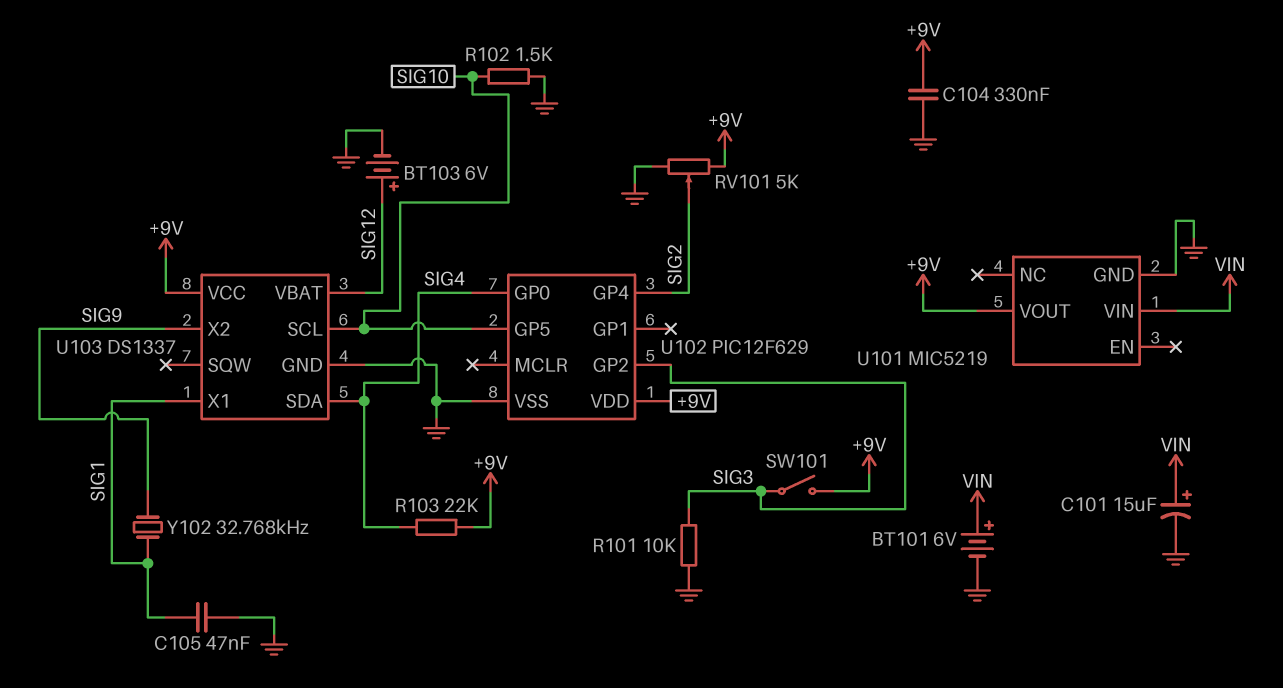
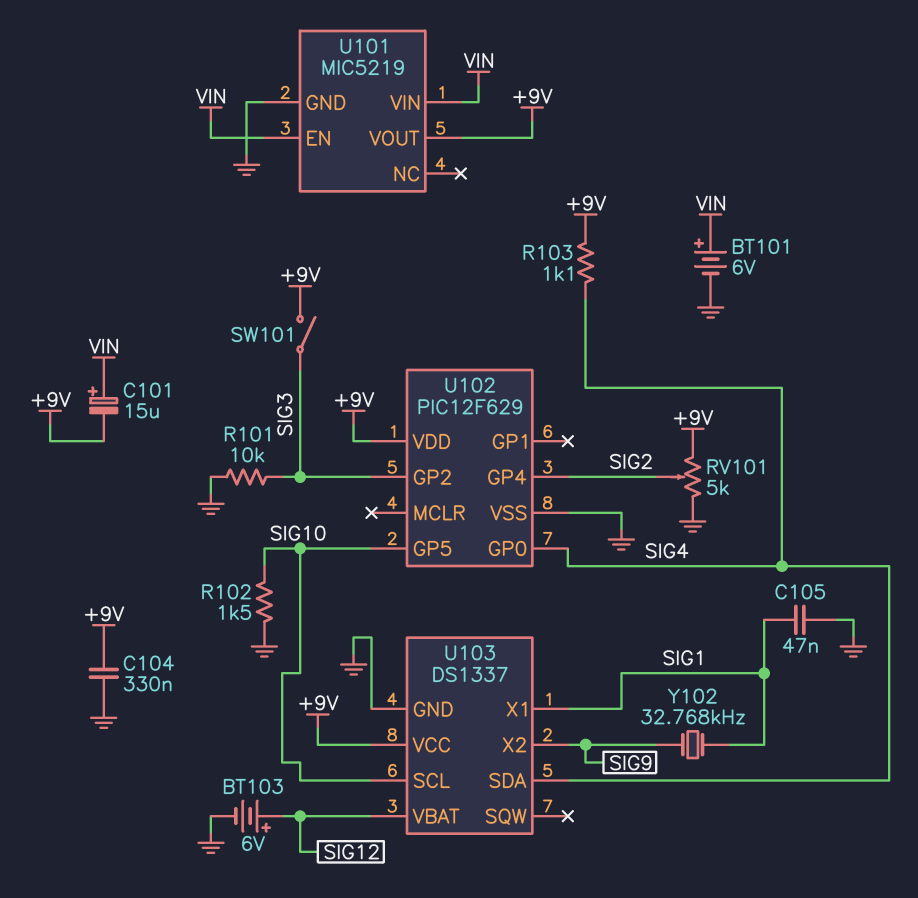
C101: 15uF (plus VIN, minus GND) -> 15uF (plus VIN, minus +9V)
R103: 22k (+9V, SIG4) -> 1.1k (+9V, SIG4)
U101 pin EN: none -> VIN

